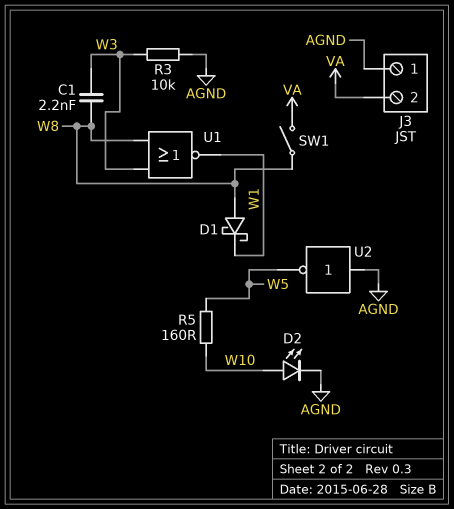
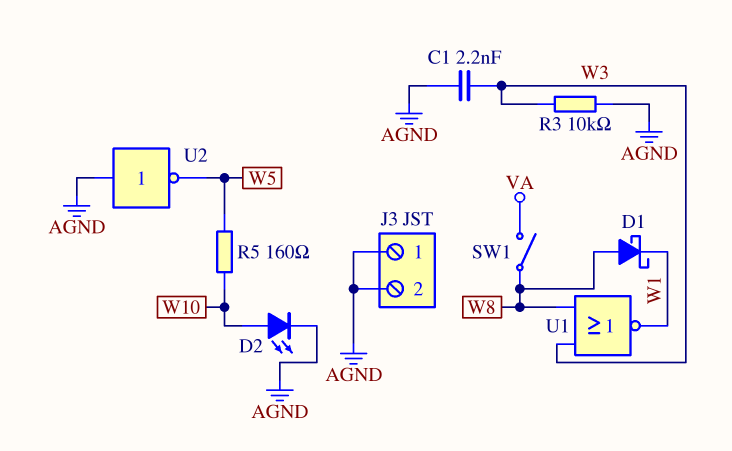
C1: 2.2nF (W3, W8) -> 2.2nF (AGND, W3)
J3 pin 2: VA -> AGND

